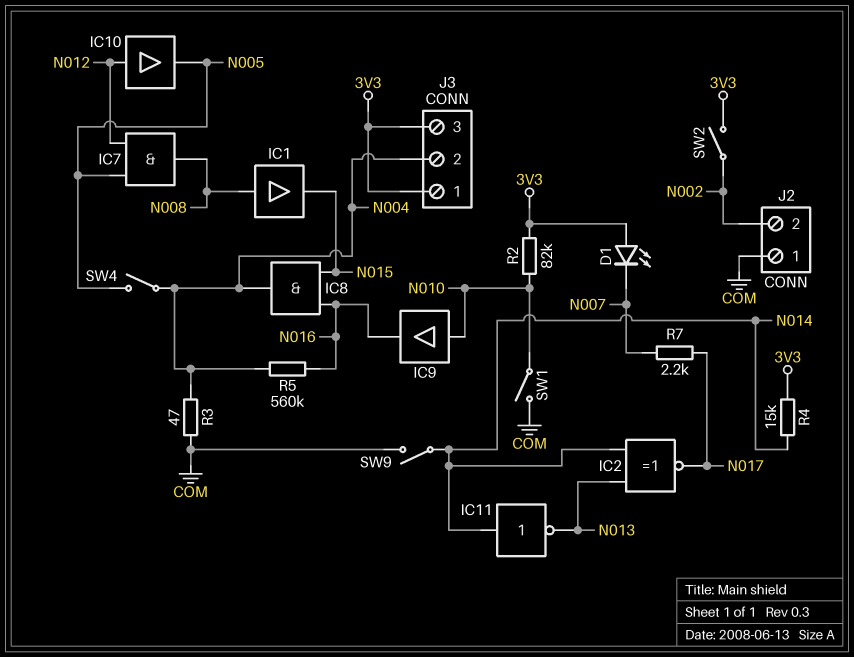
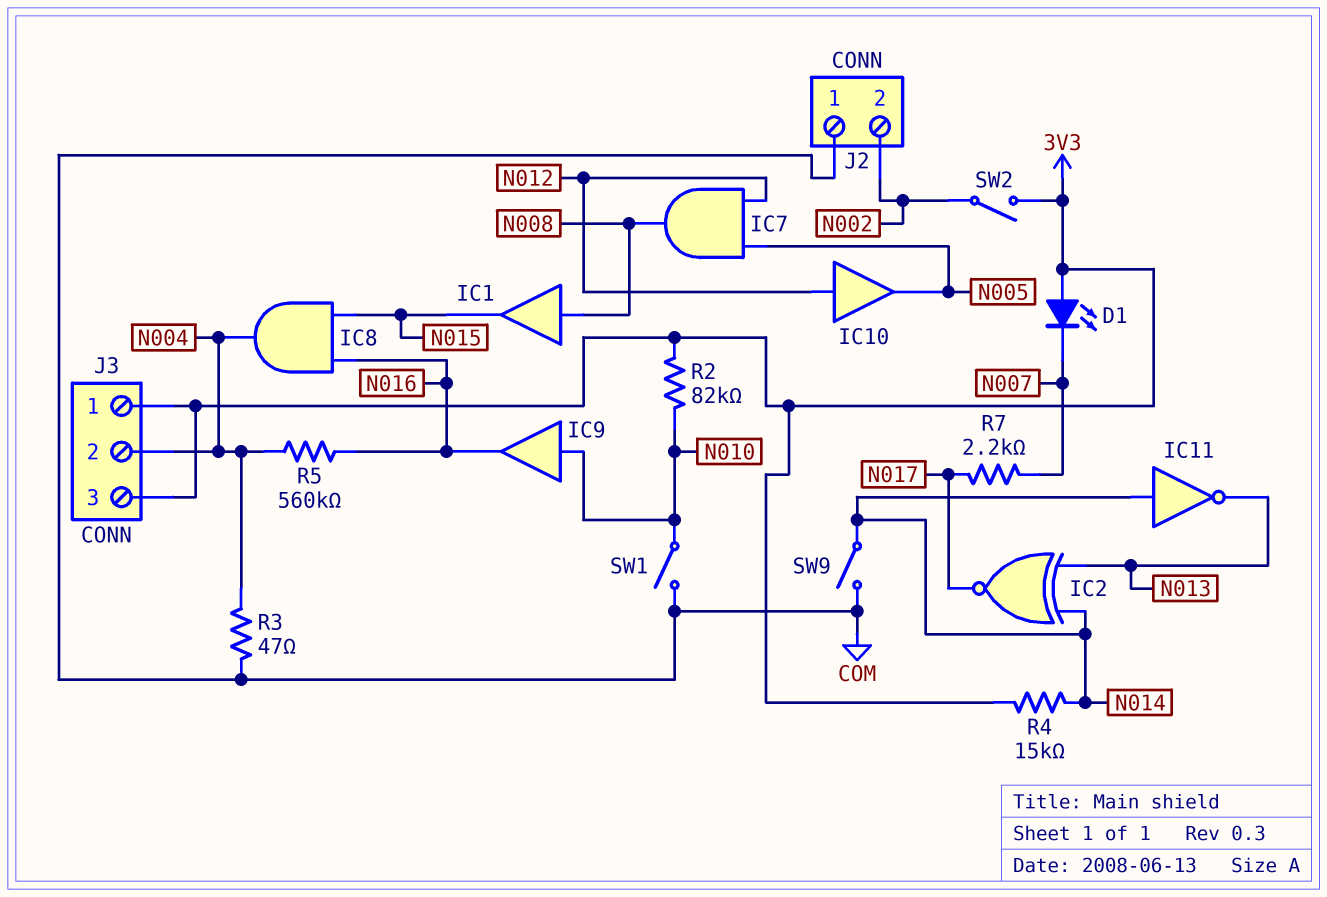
SW4: switch (N004, N005) -> none

